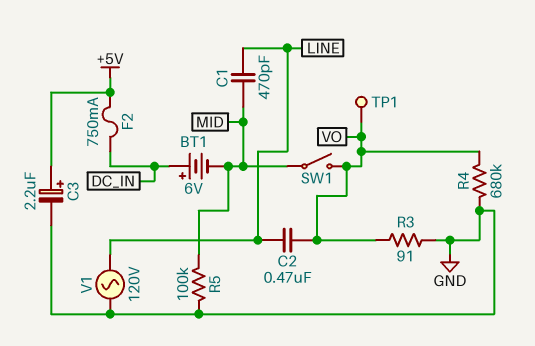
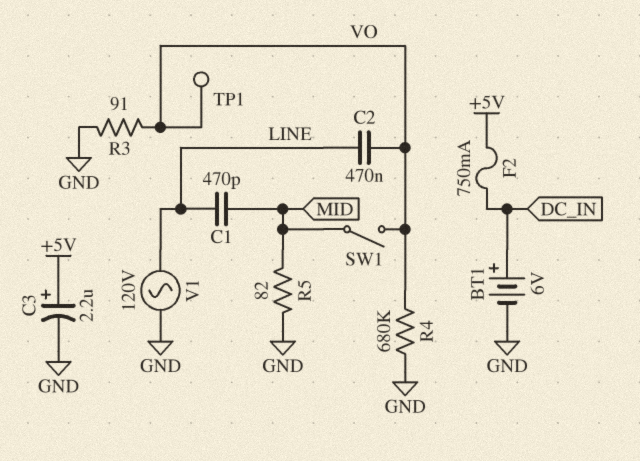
BT1: 6V (plus DC_IN, minus MID) -> 6V (plus DC_IN, minus GND)
R5: 100k (GND, MID) -> 82 (GND, MID)

